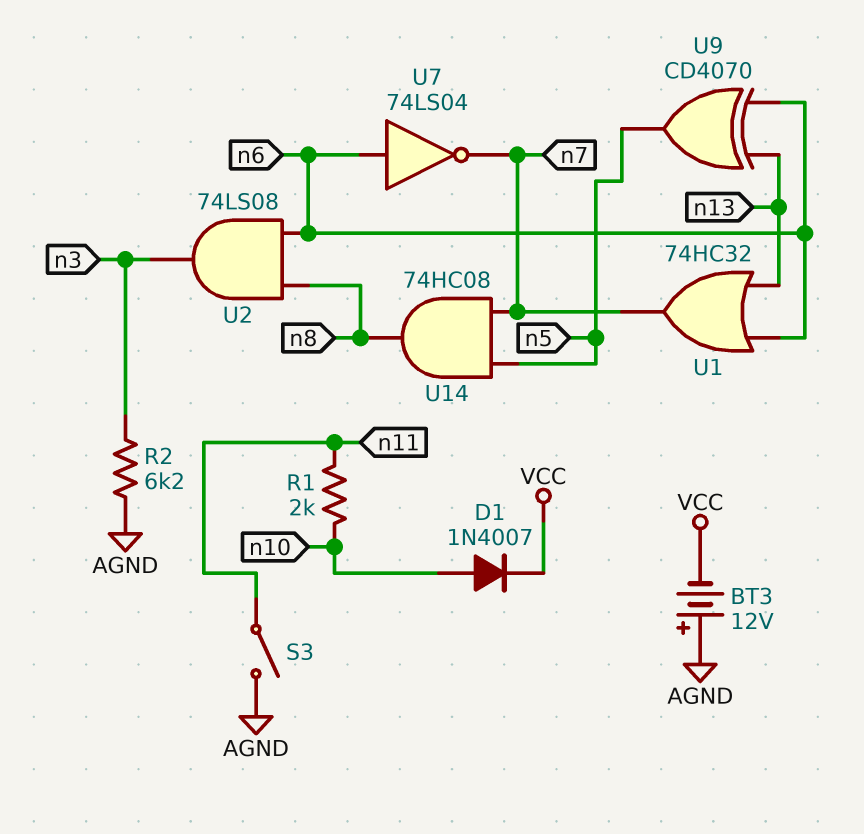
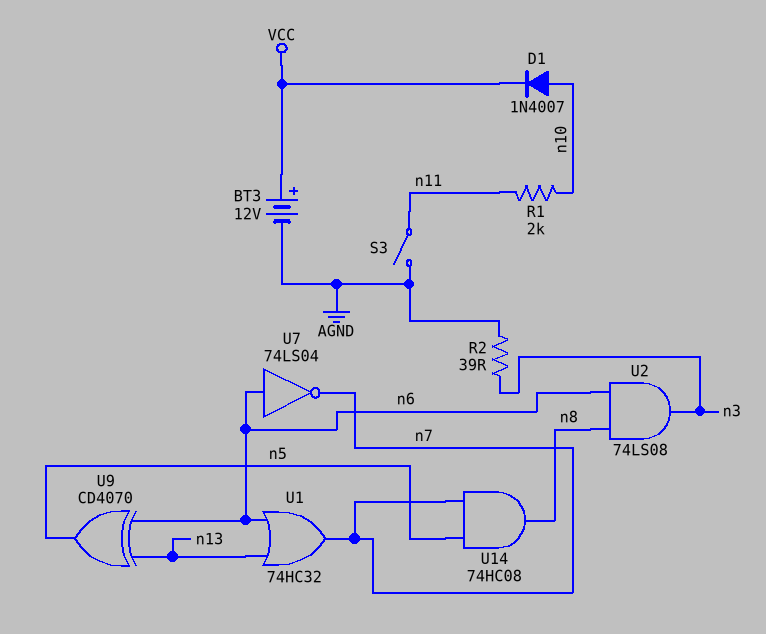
BT3: 12V (plus AGND, minus VCC) -> 12V (plus VCC, minus AGND)
R2: 6.2k (AGND, n3) -> 39 (AGND, n3)

